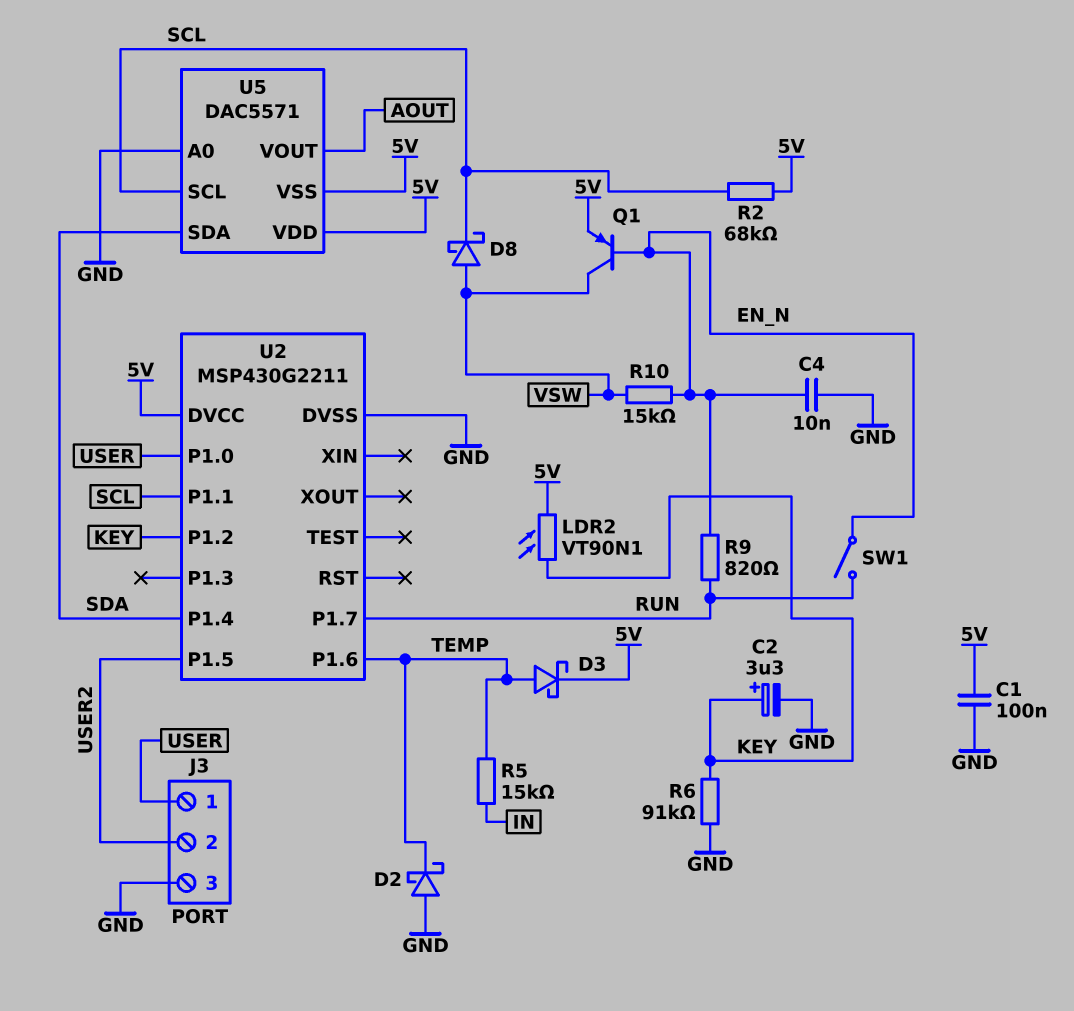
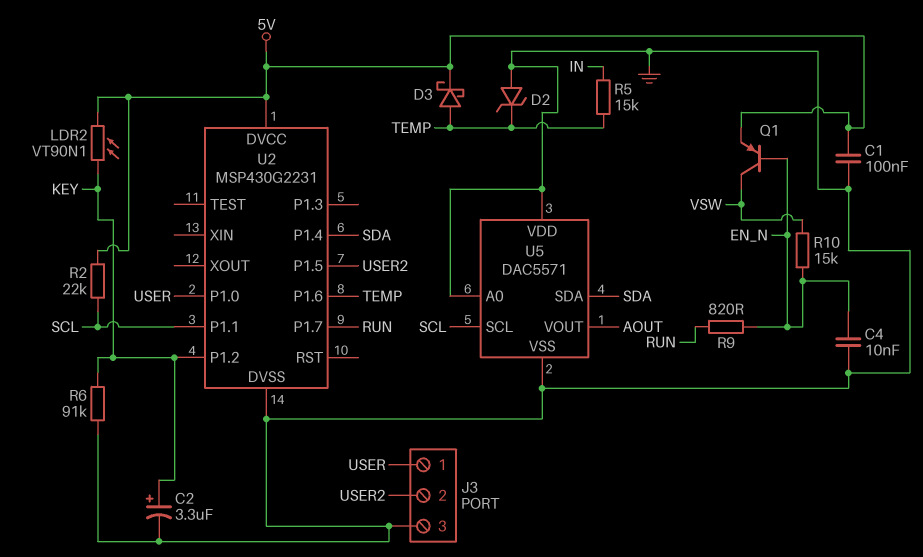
D2: schottky (A GND, K TEMP) -> zener (A GND, K TEMP)
D8: schottky (A VSW, K SCL) -> none
R2: 68k (5V, SCL) -> 22k (5V, SCL)
SW1: switch (EN_N, RUN) -> none
U2: MSP430G2211 -> MSP430G2231
U5 pin VDD: 5V -> GND
U5 pin VSS: 5V -> GND

